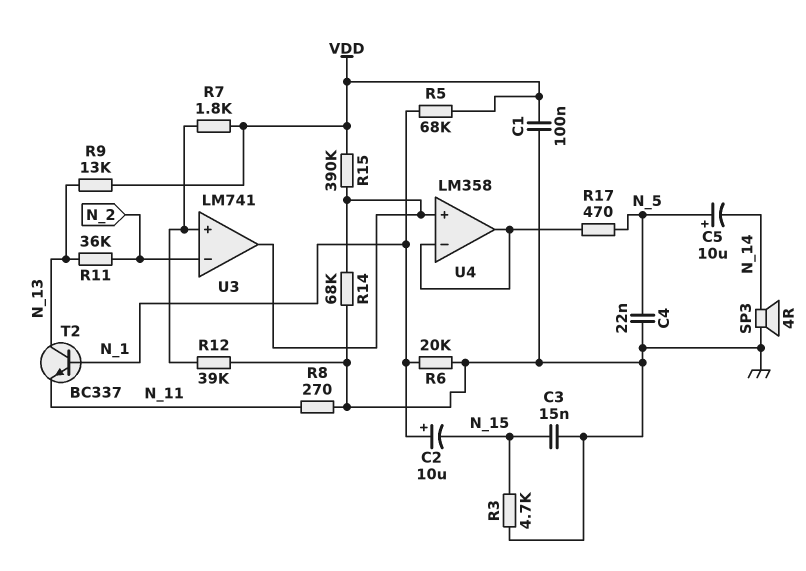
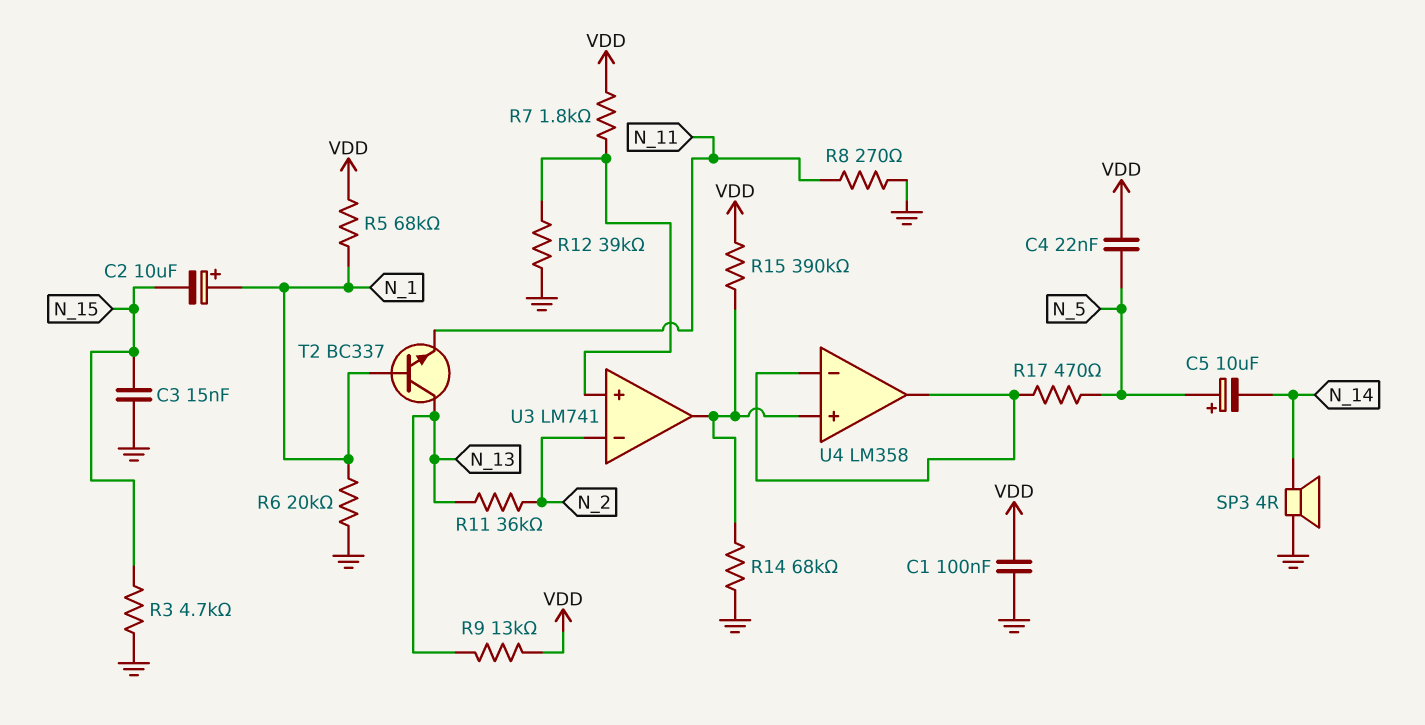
C4: 22nF (GND, N_5) -> 22nF (N_5, VDD)

